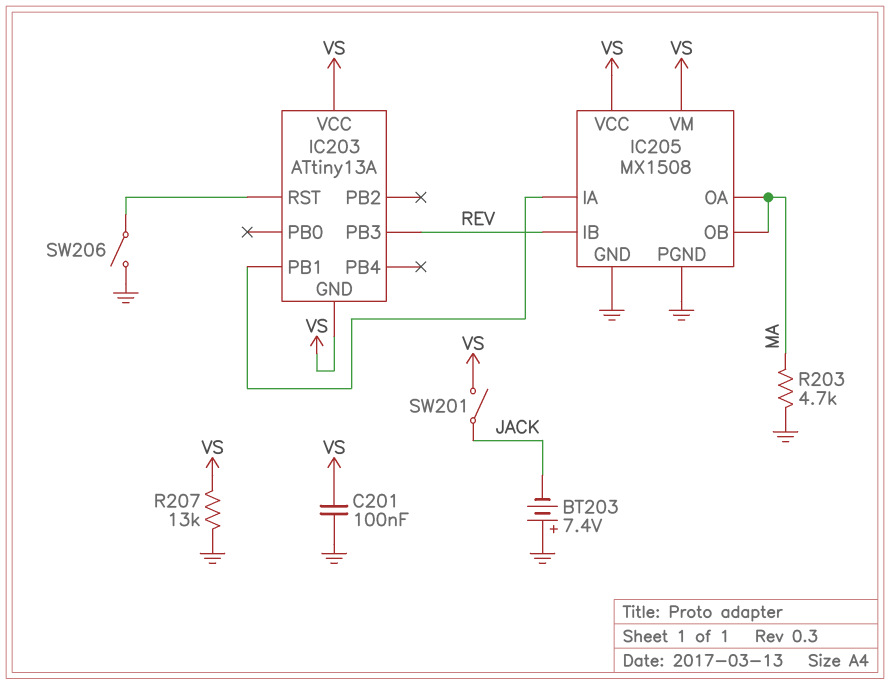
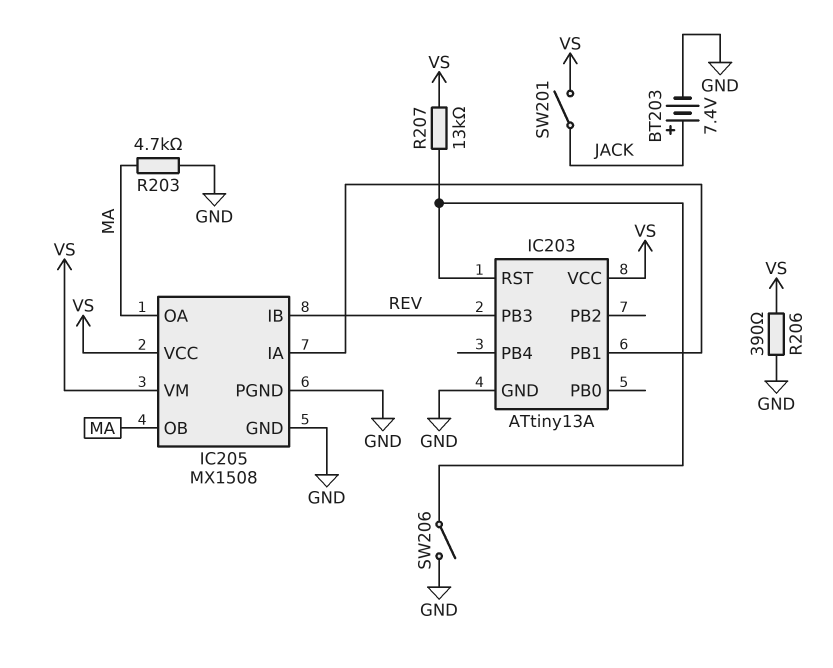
BT203: 7.4V (plus GND, minus JACK) -> 7.4V (plus JACK, minus GND)
C201: 100nF (GND, VS) -> none
IC203 pin GND: VS -> GND
R206: none -> 390 (GND, VS)
R207: 13k (GND, VS) -> 13k (IC203/RST, VS)

